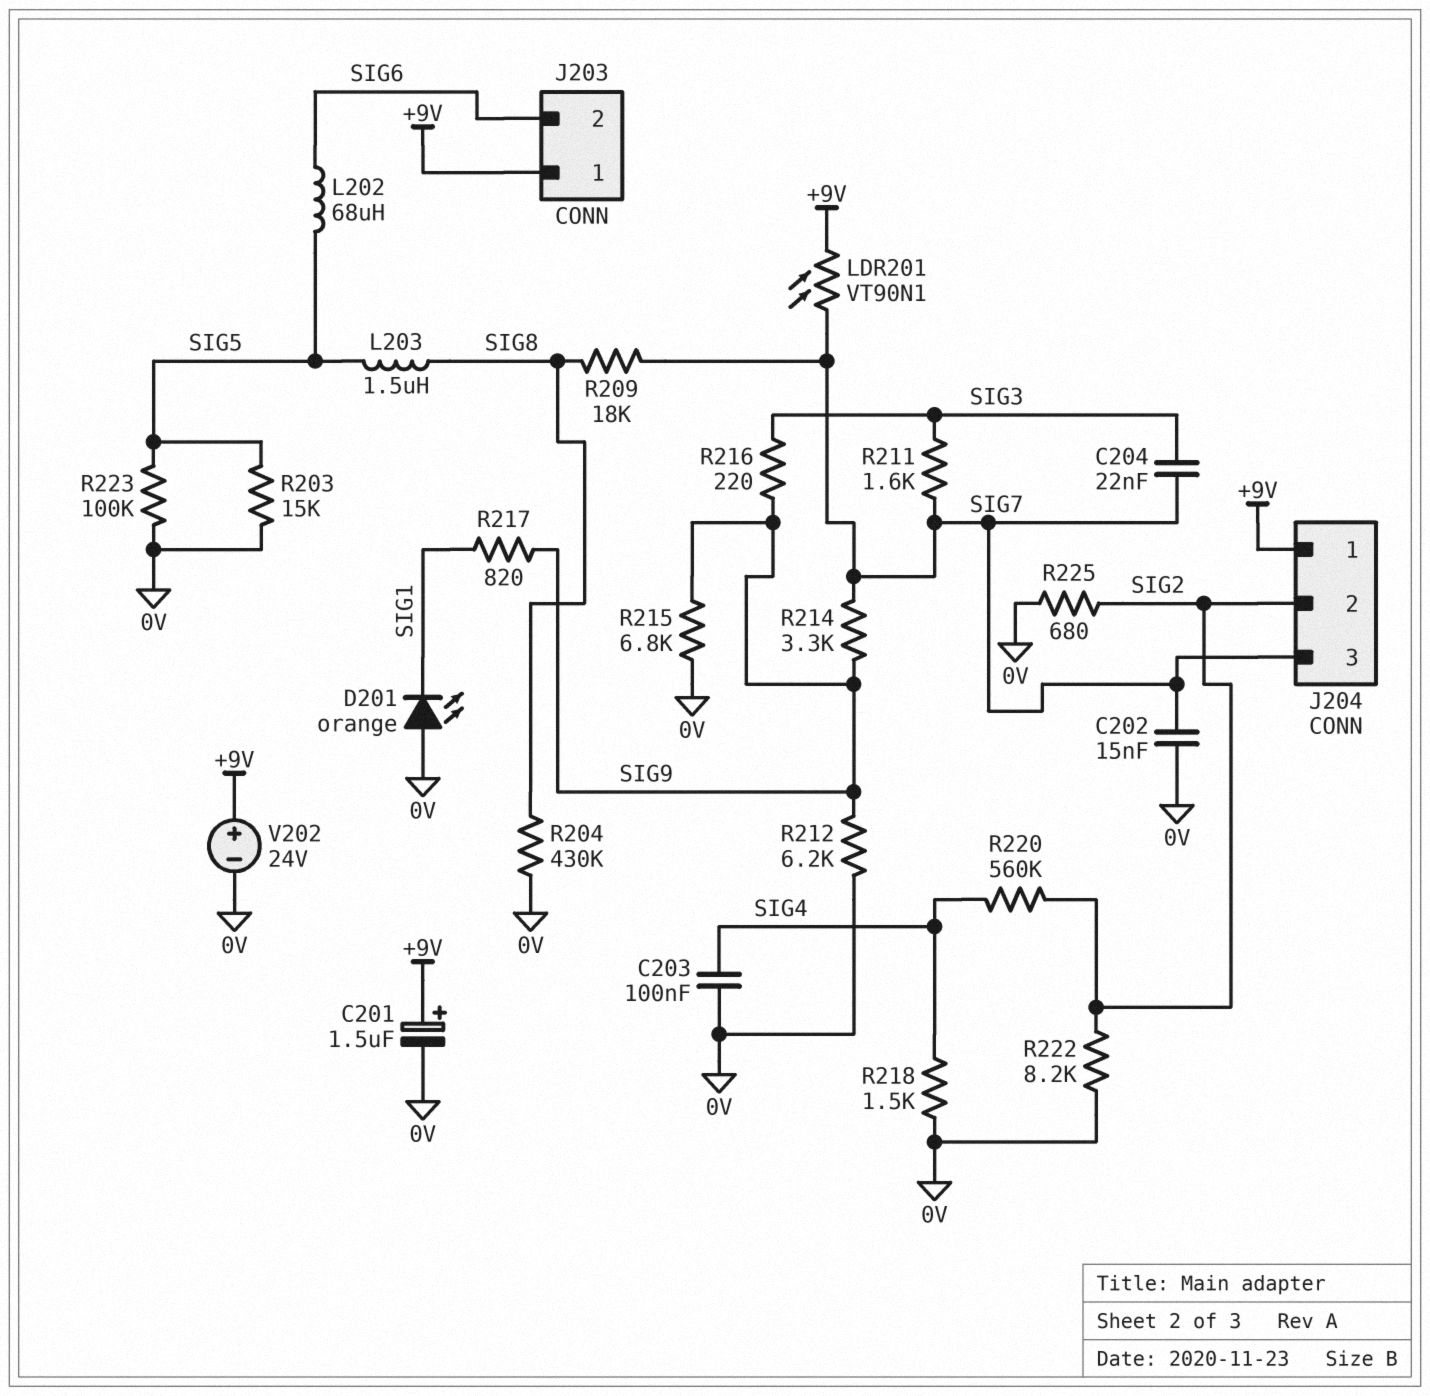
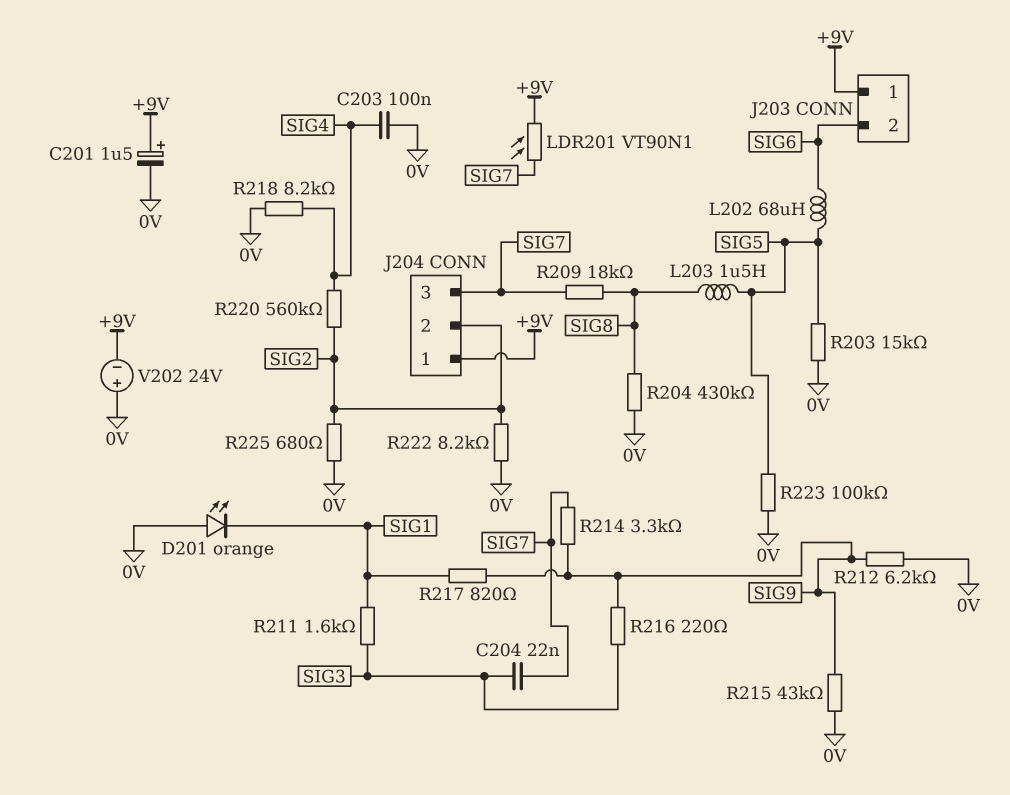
C202: 15nF (0V, SIG7) -> none
R211: 1.6k (SIG3, SIG7) -> 1.6k (SIG1, SIG3)
R215: 6.8k (0V, SIG9) -> 43k (0V, SIG9)
R218: 1.5k (0V, SIG4) -> 8.2k (0V, SIG4)
V202: 24V (plus +9V, minus 0V) -> 24V (plus 0V, minus +9V)

